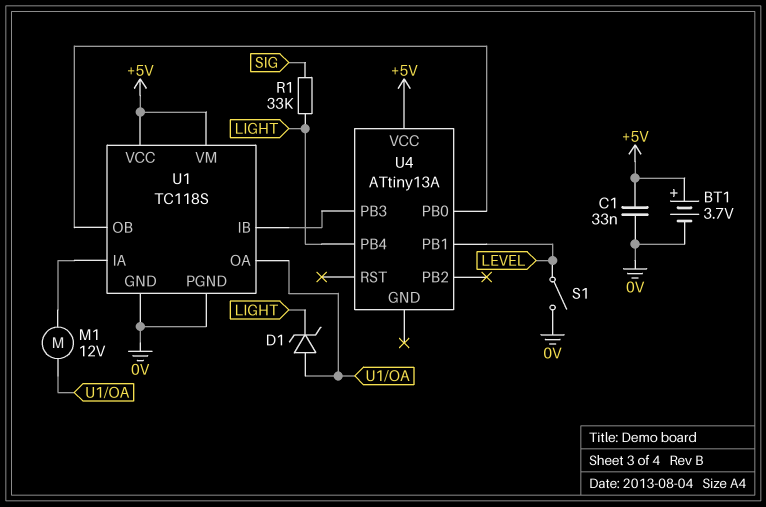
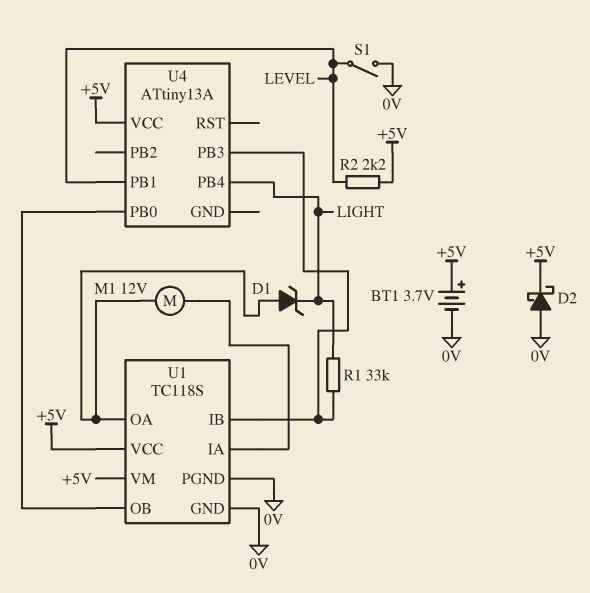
C1: 33nF (+5V, 0V) -> none
D2: none -> schottky (A 0V, K +5V)
R1: 33k (LIGHT, SIG) -> 33k (LIGHT, U1/IB)
R2: none -> 2.2k (+5V, LEVEL)

